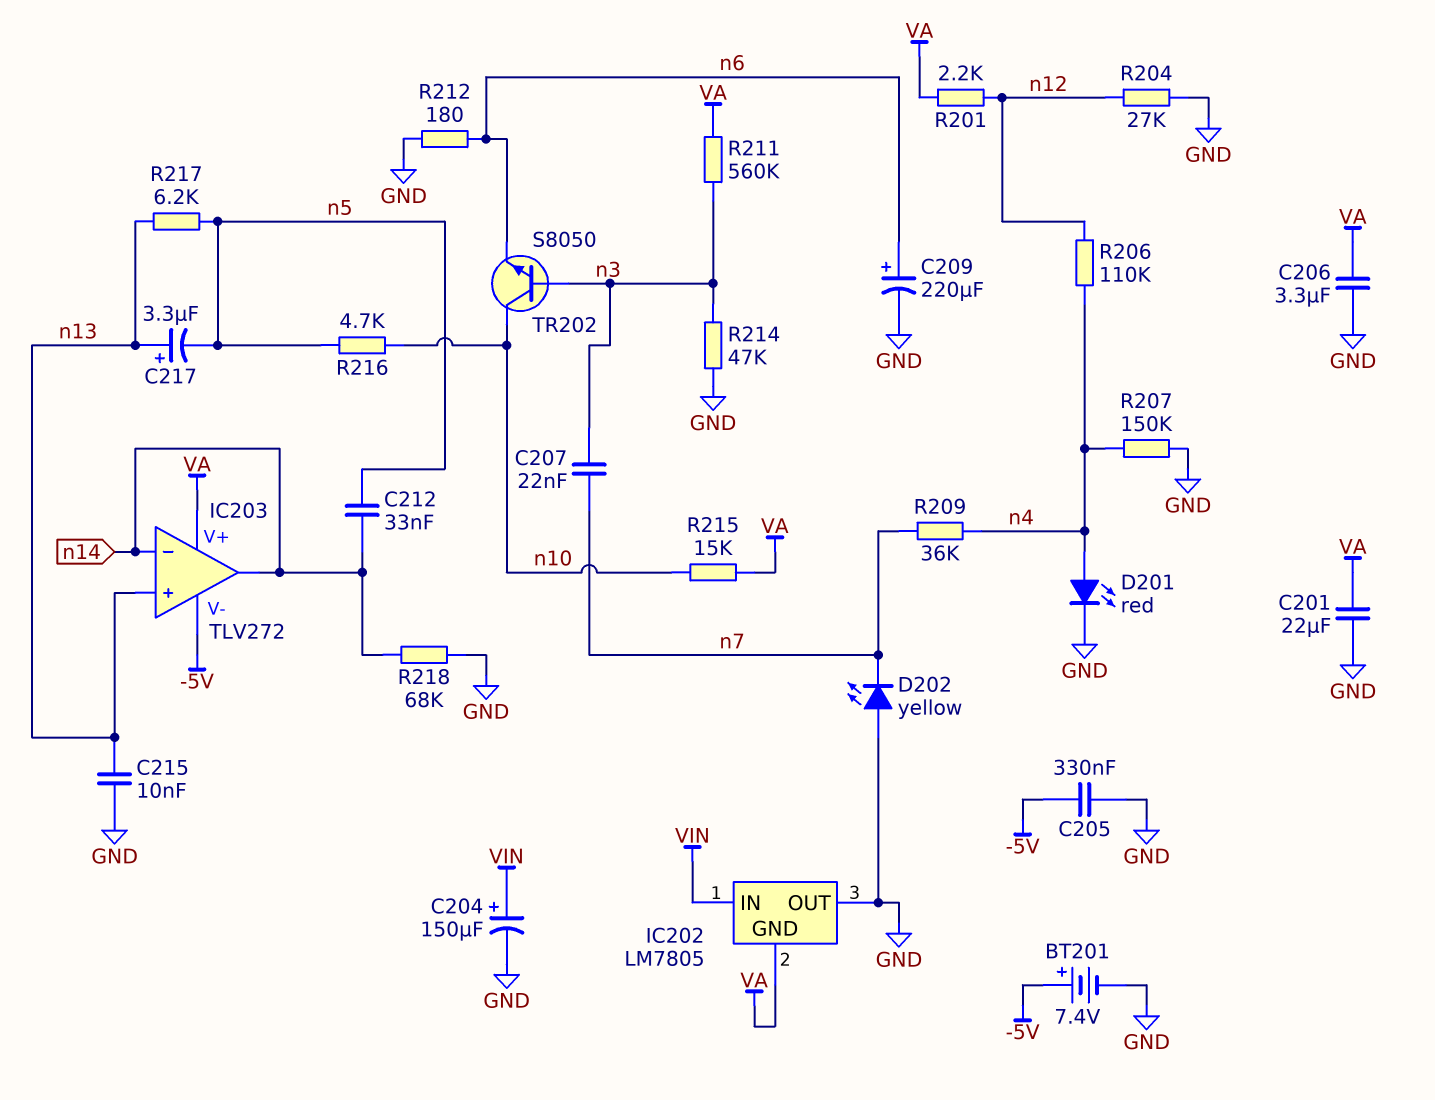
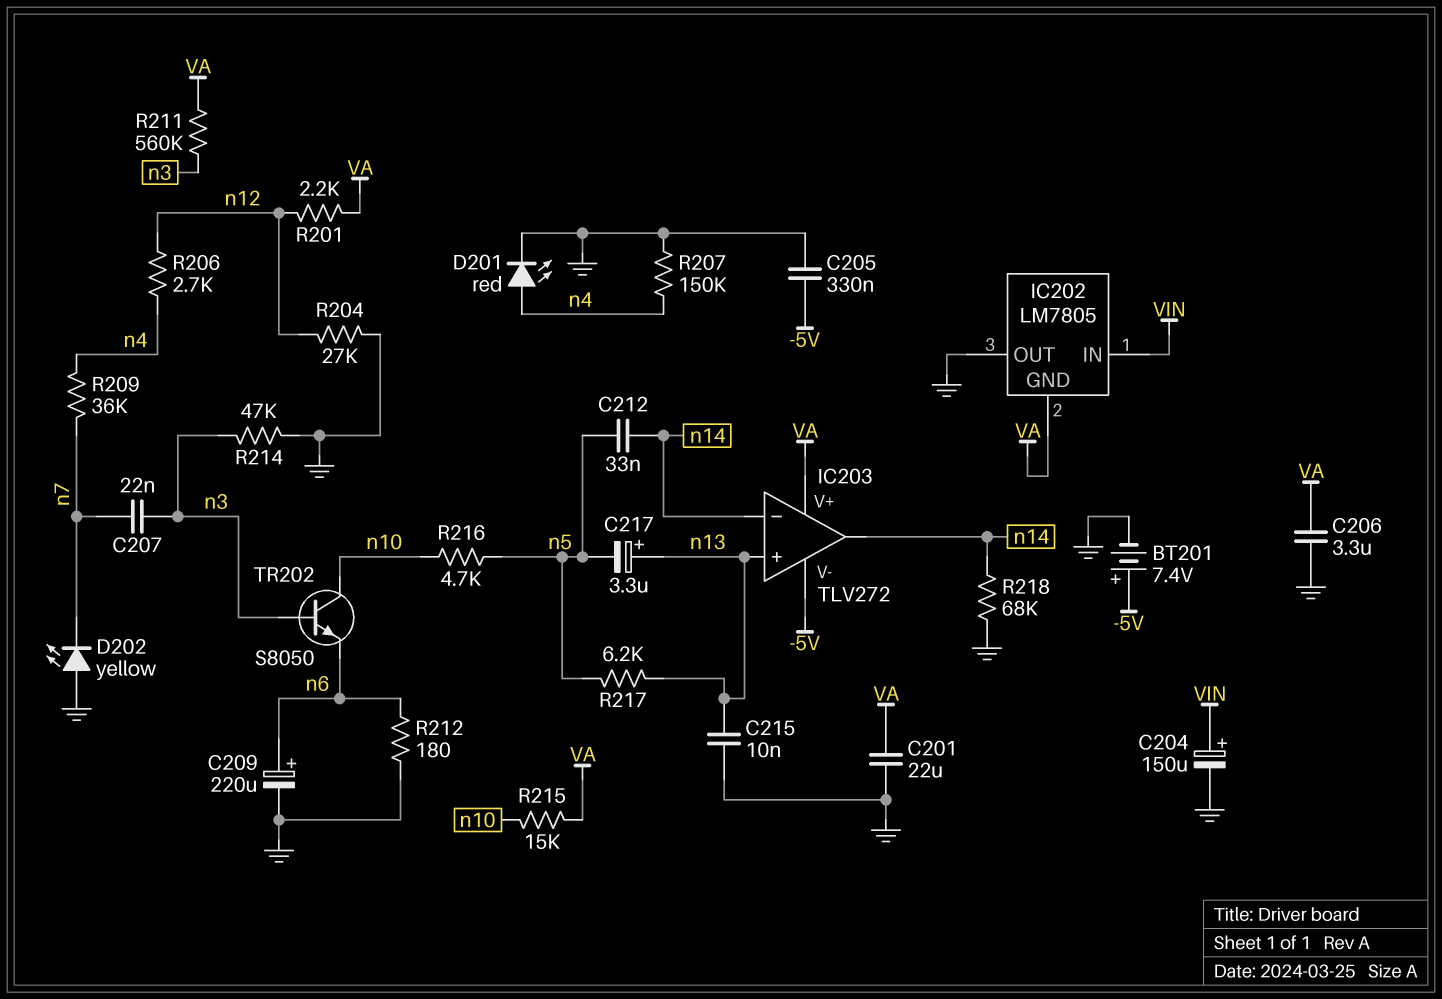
R206: 110k (n4, n12) -> 2.7k (n4, n12)

